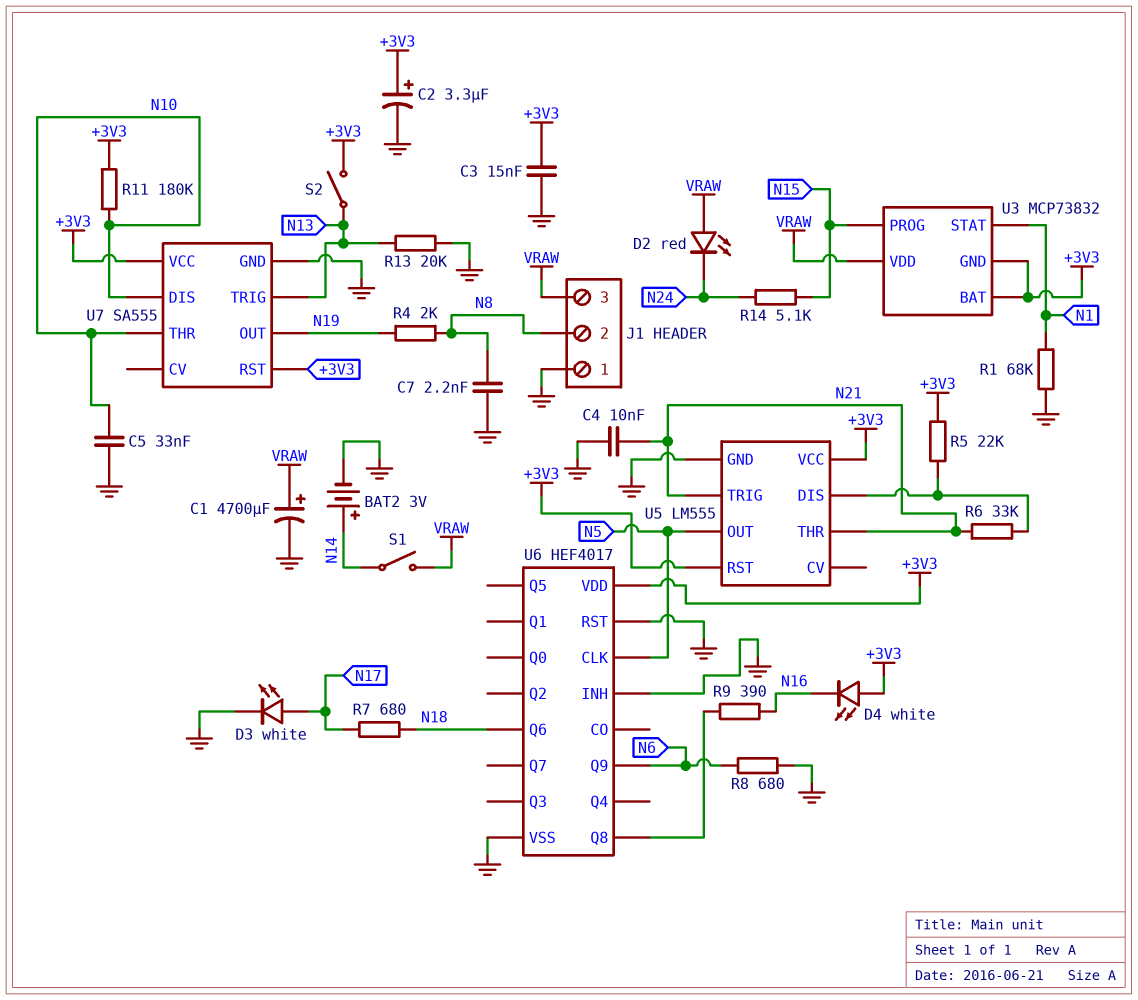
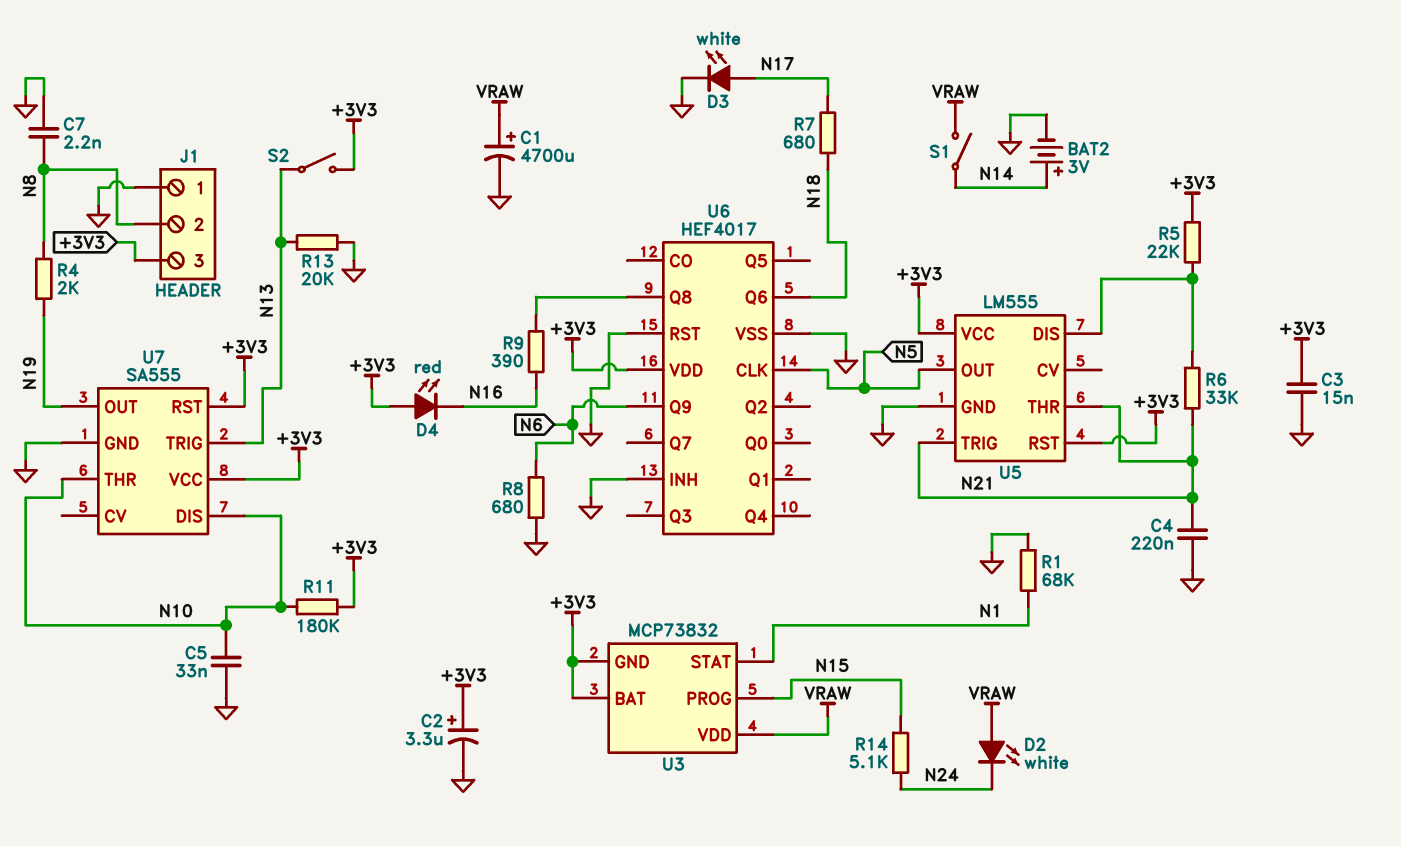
C4: 10nF (GND, N21) -> 220nF (GND, N21)
D2: LED red (A VRAW, K N24) -> LED white (A VRAW, K N24)
D4: LED white (A +3V3, K N16) -> LED red (A +3V3, K N16)
J1 pin 3: VRAW -> +3V3

